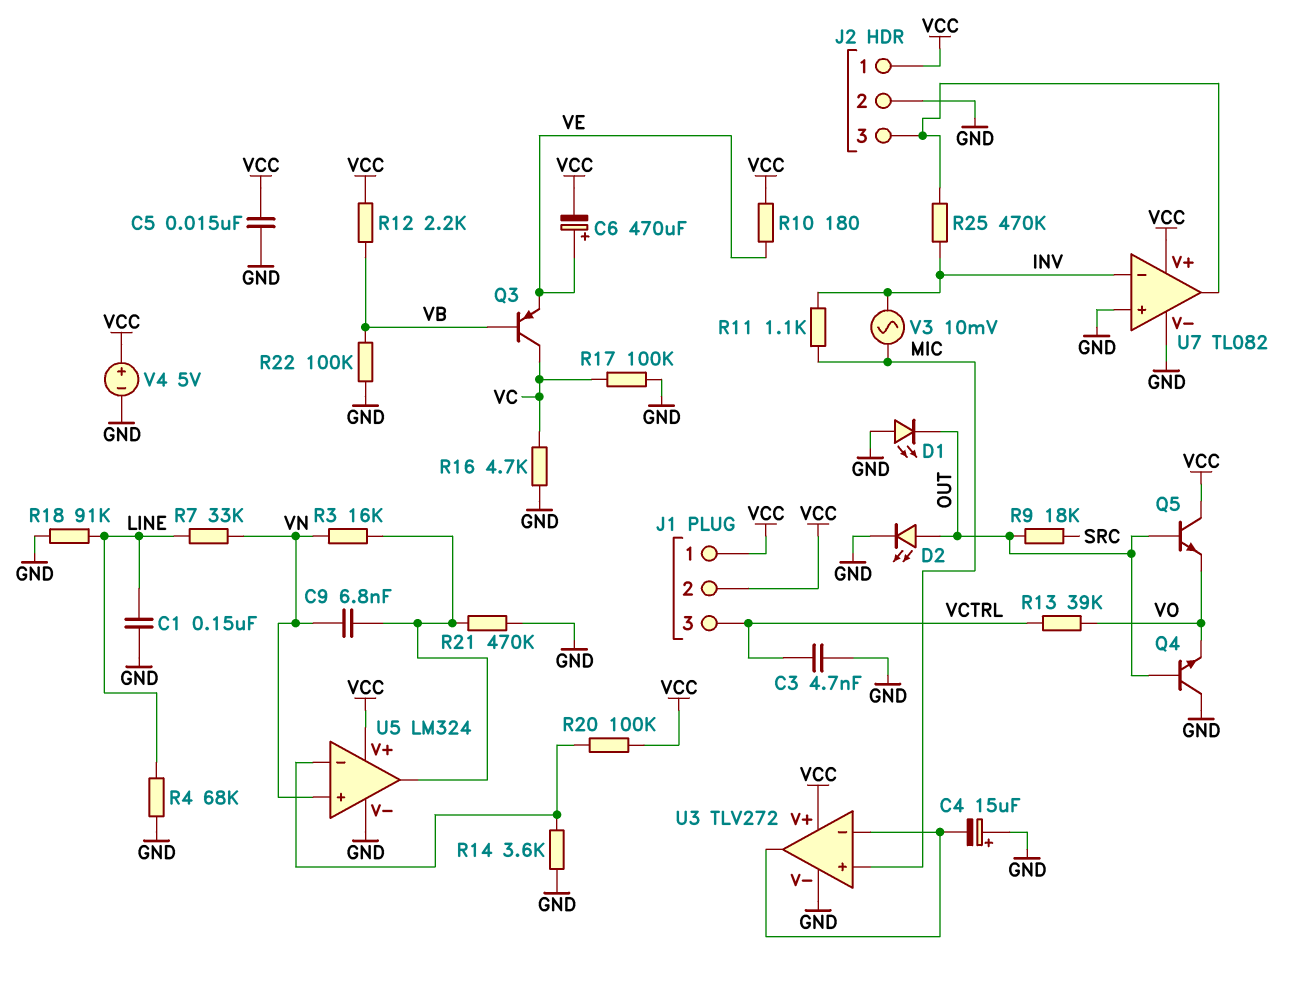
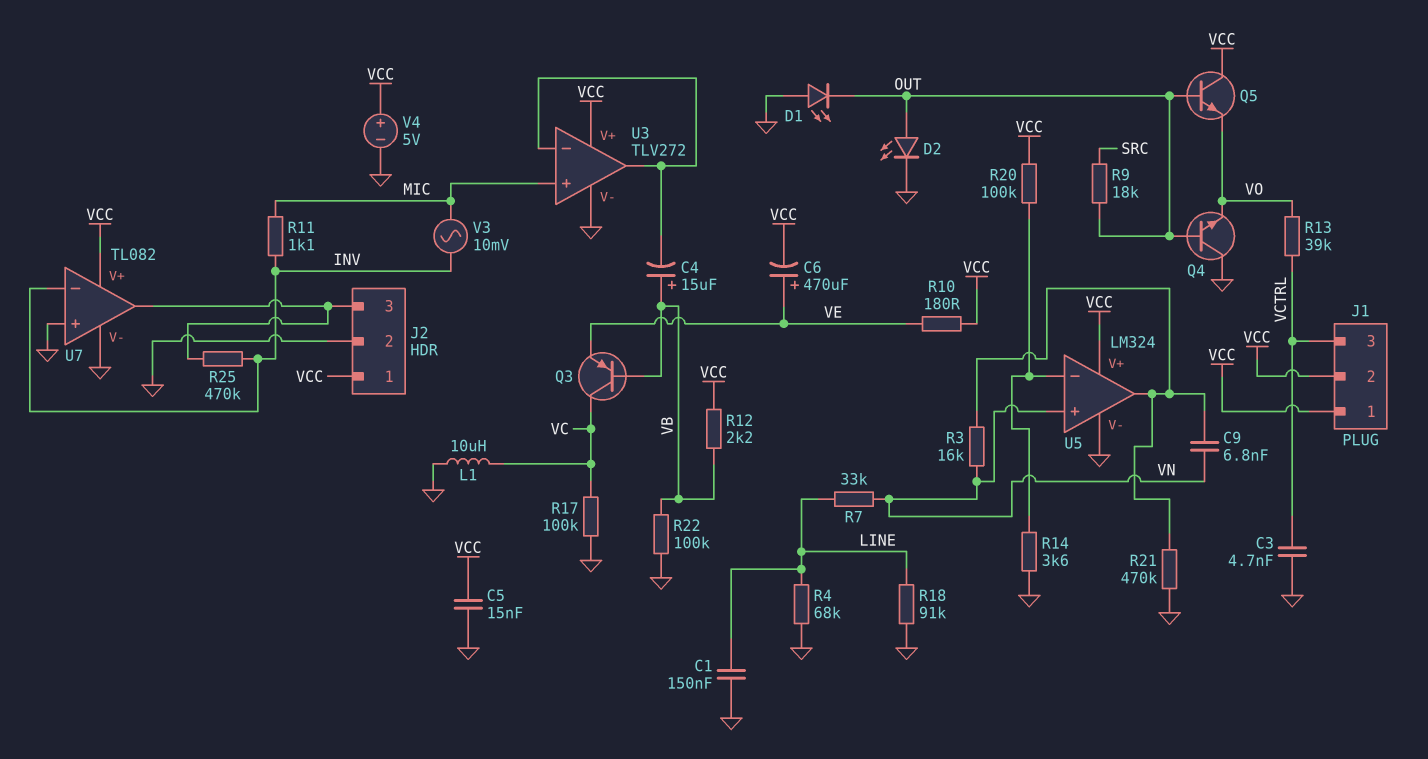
C4: 15uF (plus GND, minus U3/in-) -> 15uF (plus VB, minus U3/in-)
L1: none -> 10uH (GND, VC)
R16: 4.7k (GND, VC) -> none

